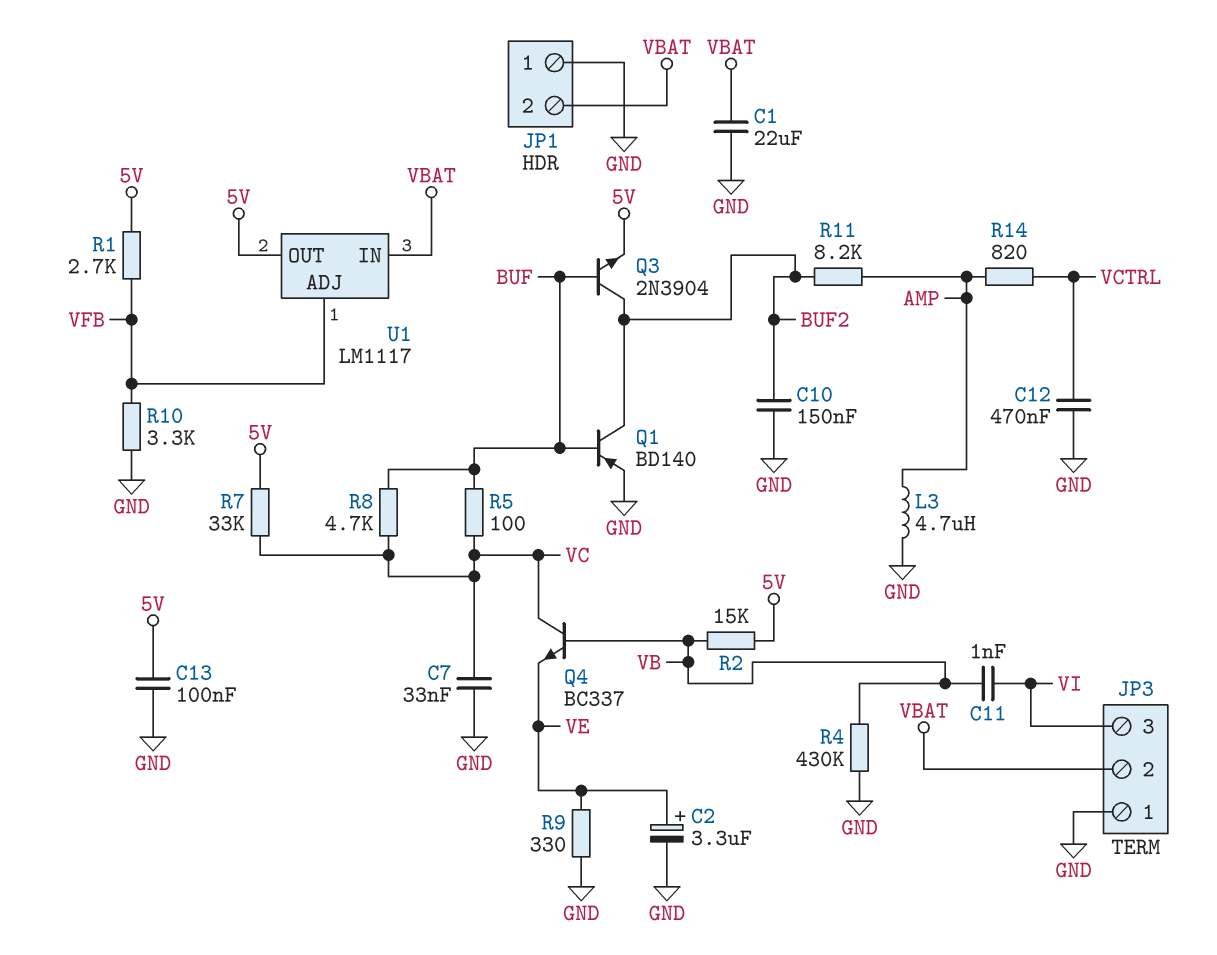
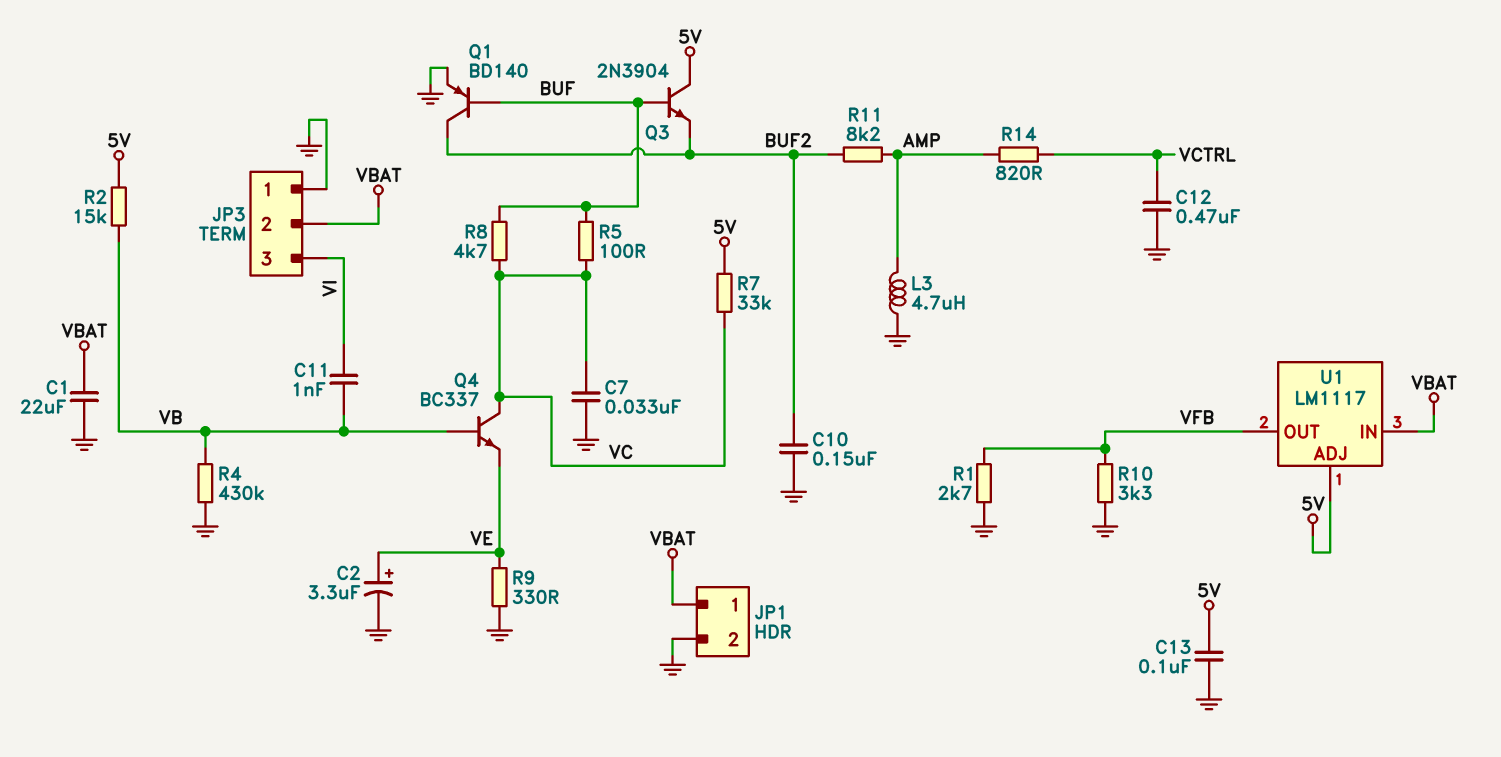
JP1 pin 1: GND -> VBAT
JP1 pin 2: VBAT -> GND
Q3: NPN 2N3904 (B BUF, C BUF2, E 5V) -> NPN 2N3904 (B BUF, C 5V, E BUF2)
R1: 2.7k (5V, VFB) -> 2.7k (GND, VFB)
U1 pin ADJ: VFB -> 5V
U1 pin OUT: 5V -> VFB

